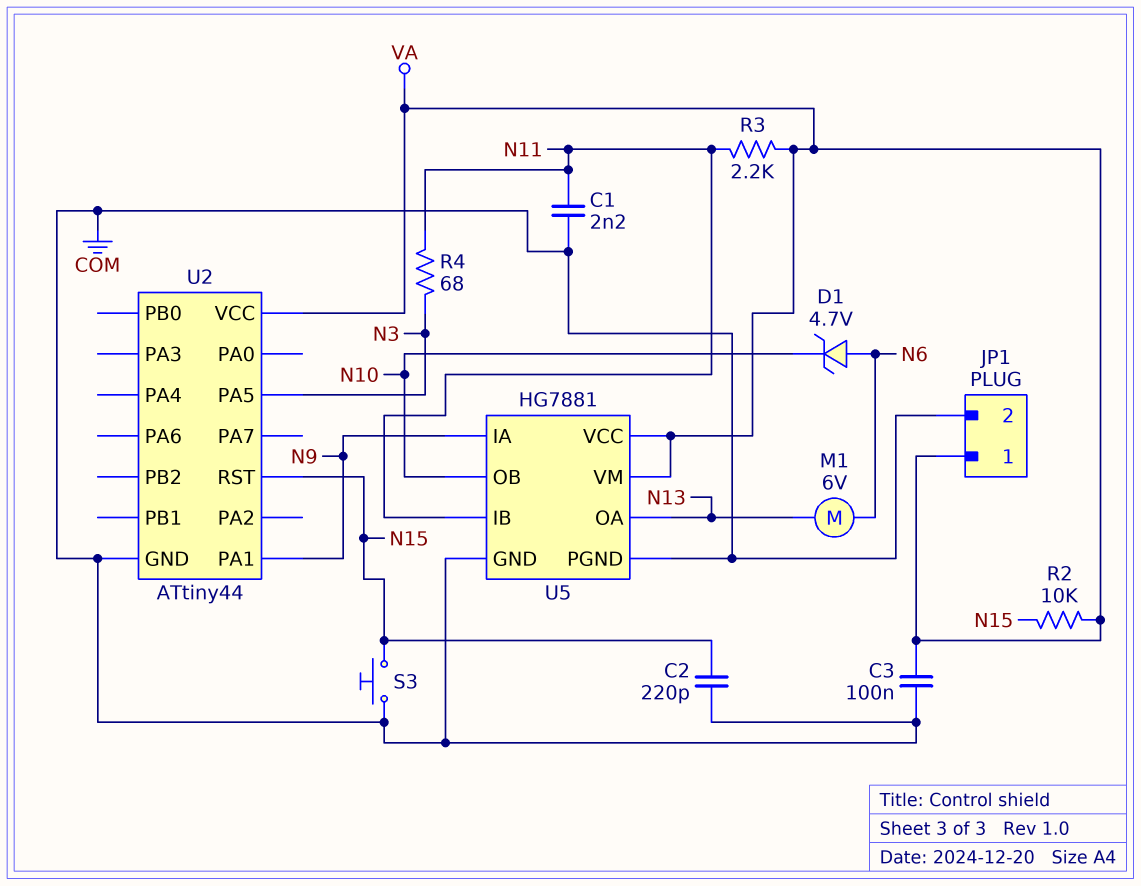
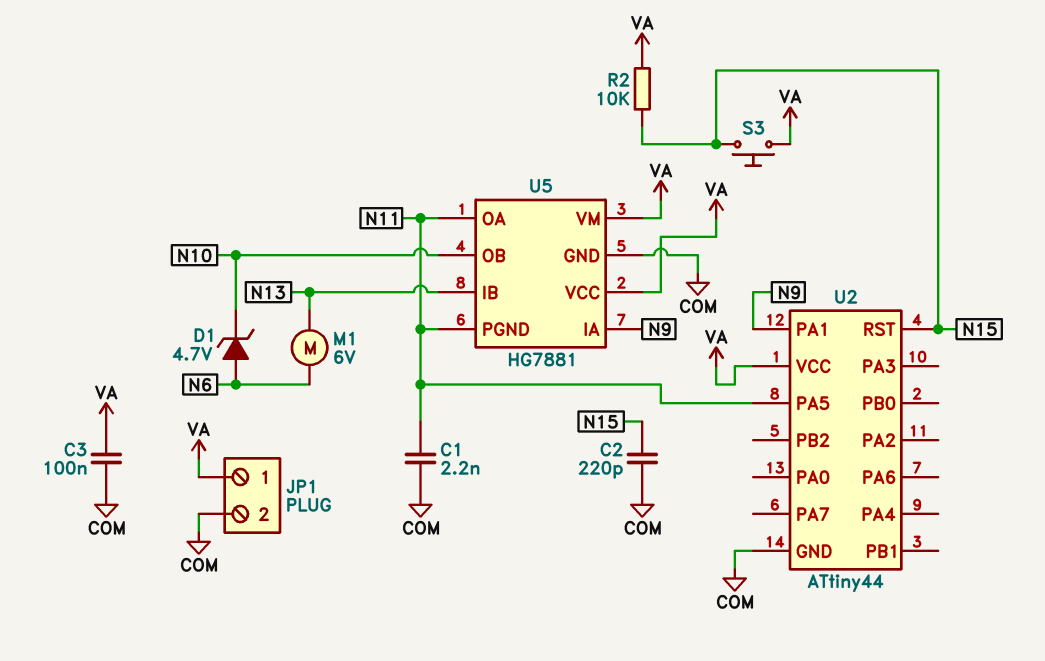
R3: 2.2k (N11, VA) -> none
R4: 68 (N3, N11) -> none
S3: button (COM, N15) -> button (N15, VA)
U2 pin PA5: N3 -> N11
U5 pin IB: N11 -> N13
U5 pin OA: N13 -> N11
U5 pin PGND: COM -> N11

